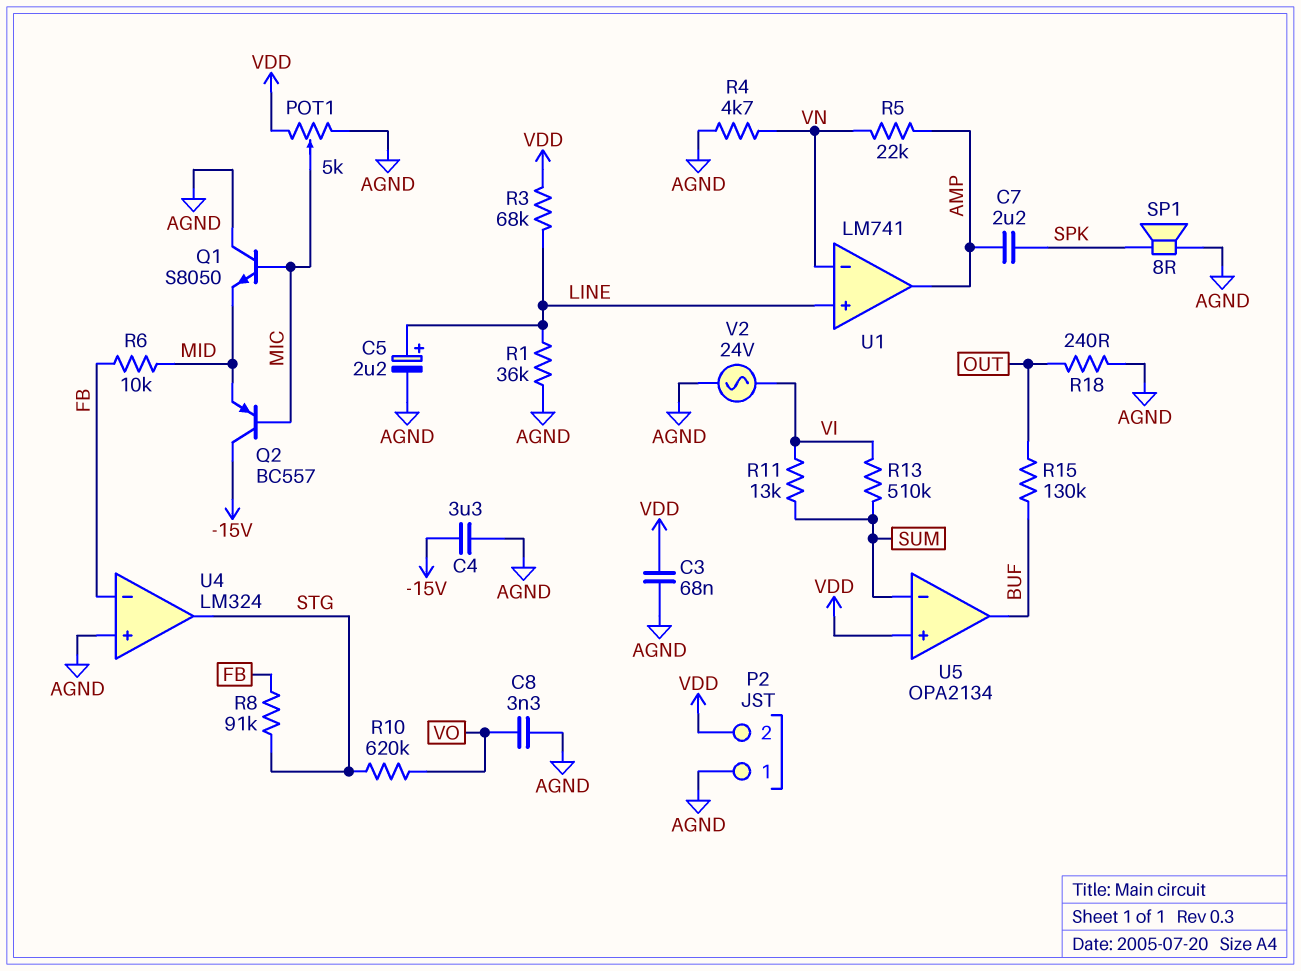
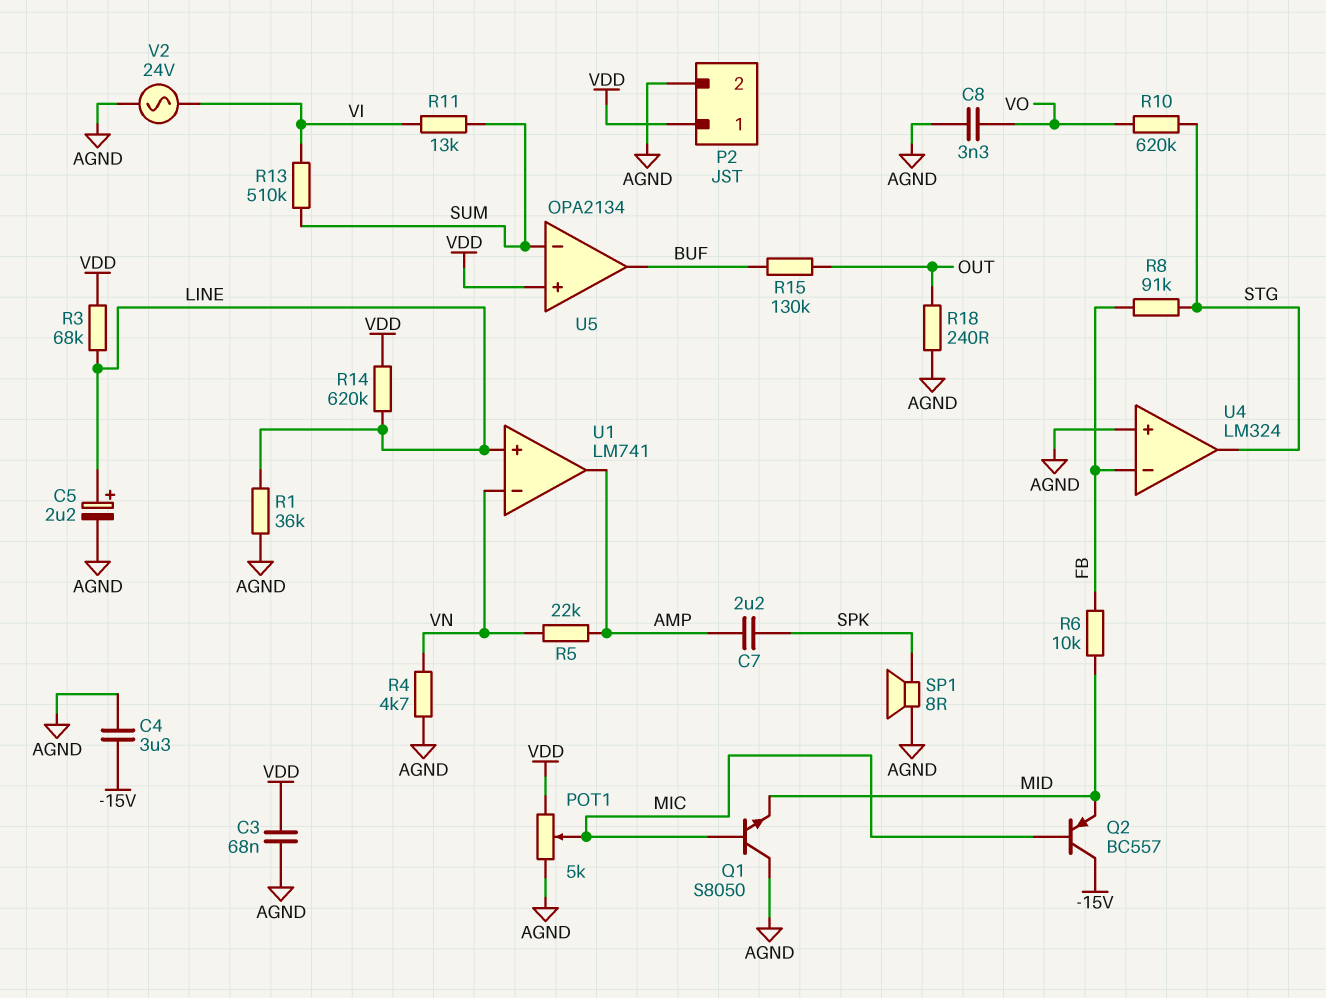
P2 pin 1: AGND -> VDD
P2 pin 2: VDD -> AGND
R14: none -> 620k (LINE, VDD)

